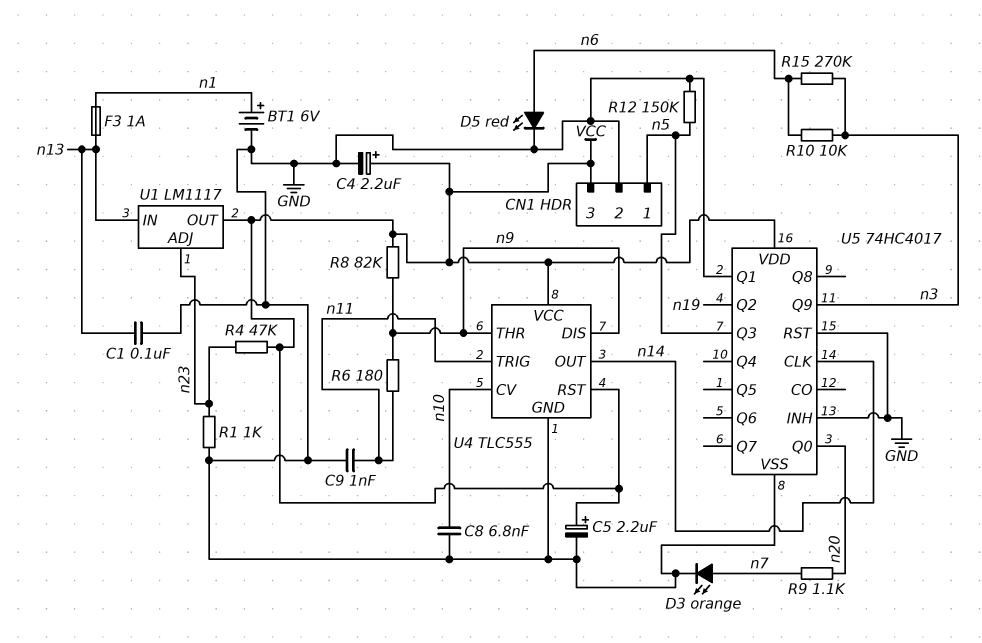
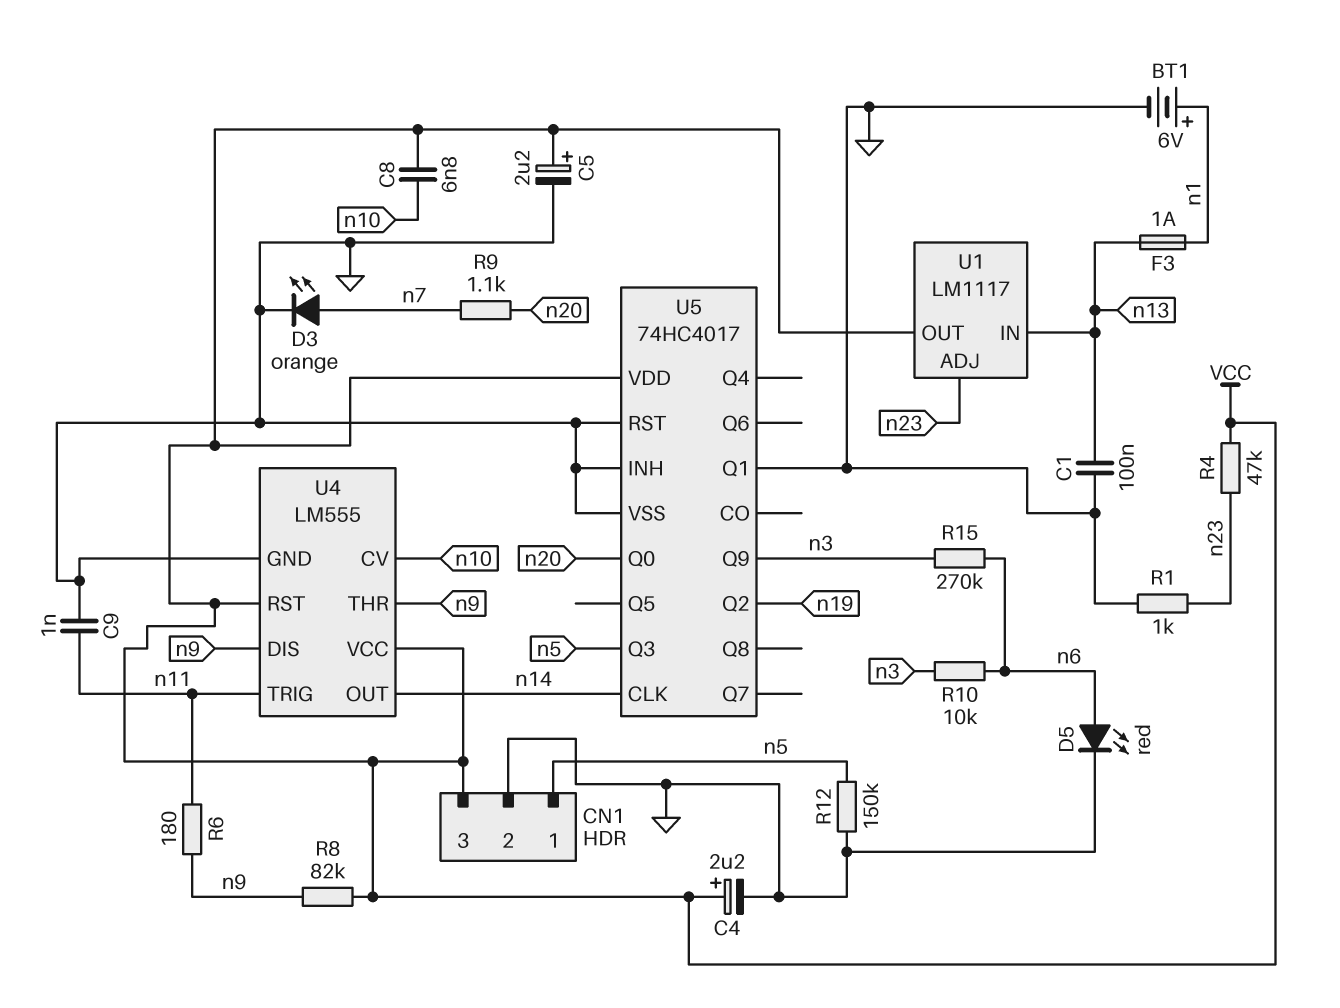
C8: 6.8nF (GND, n10) -> 6.8nF (VCC, n10)
U4: TLC555 -> LM555

